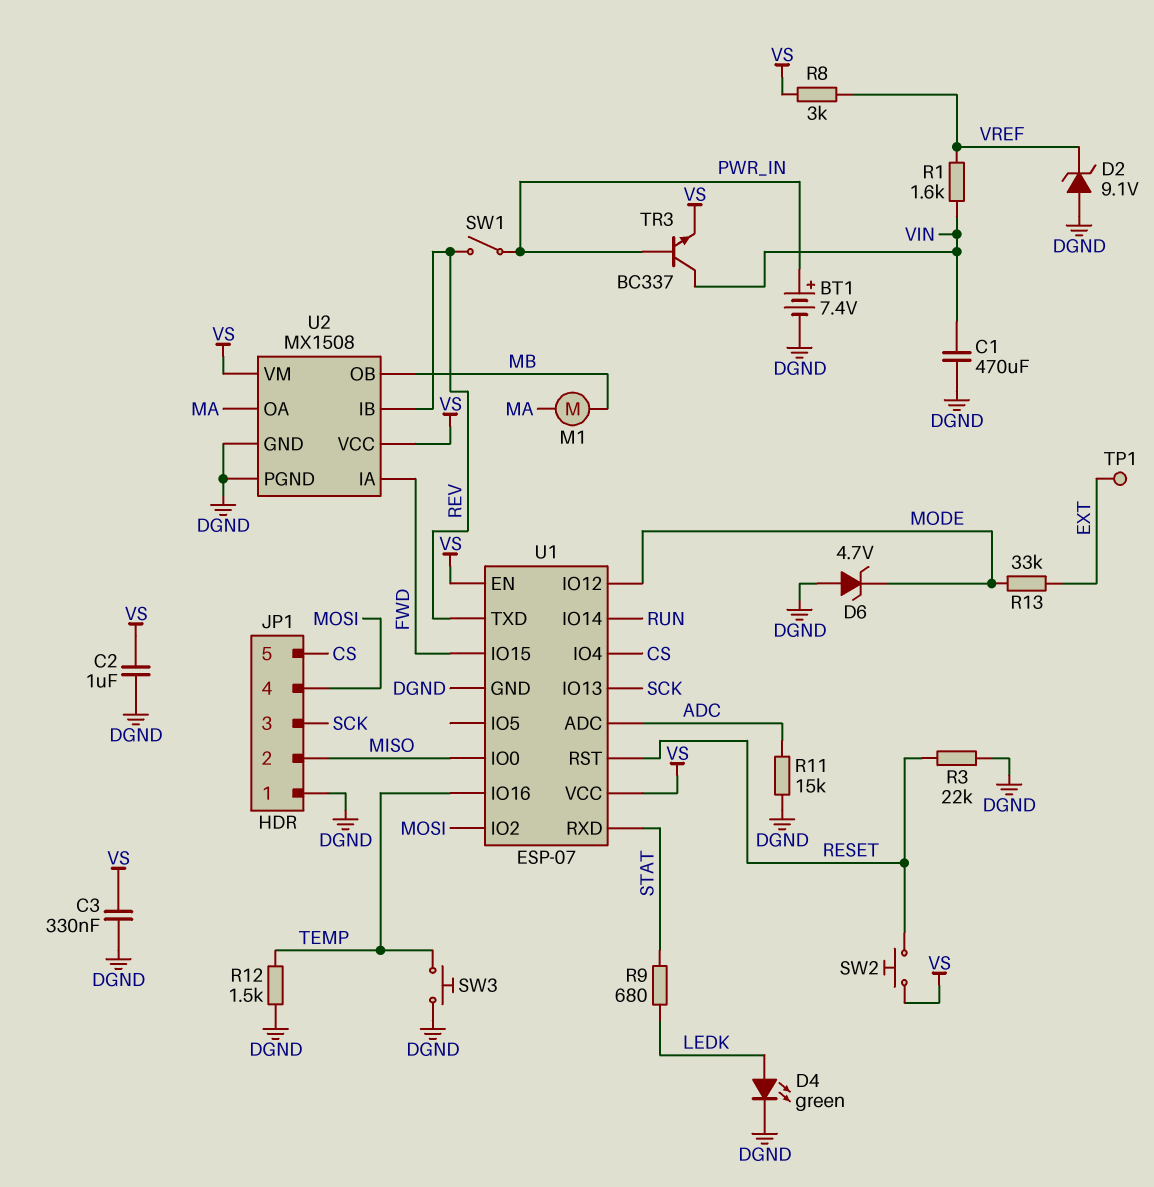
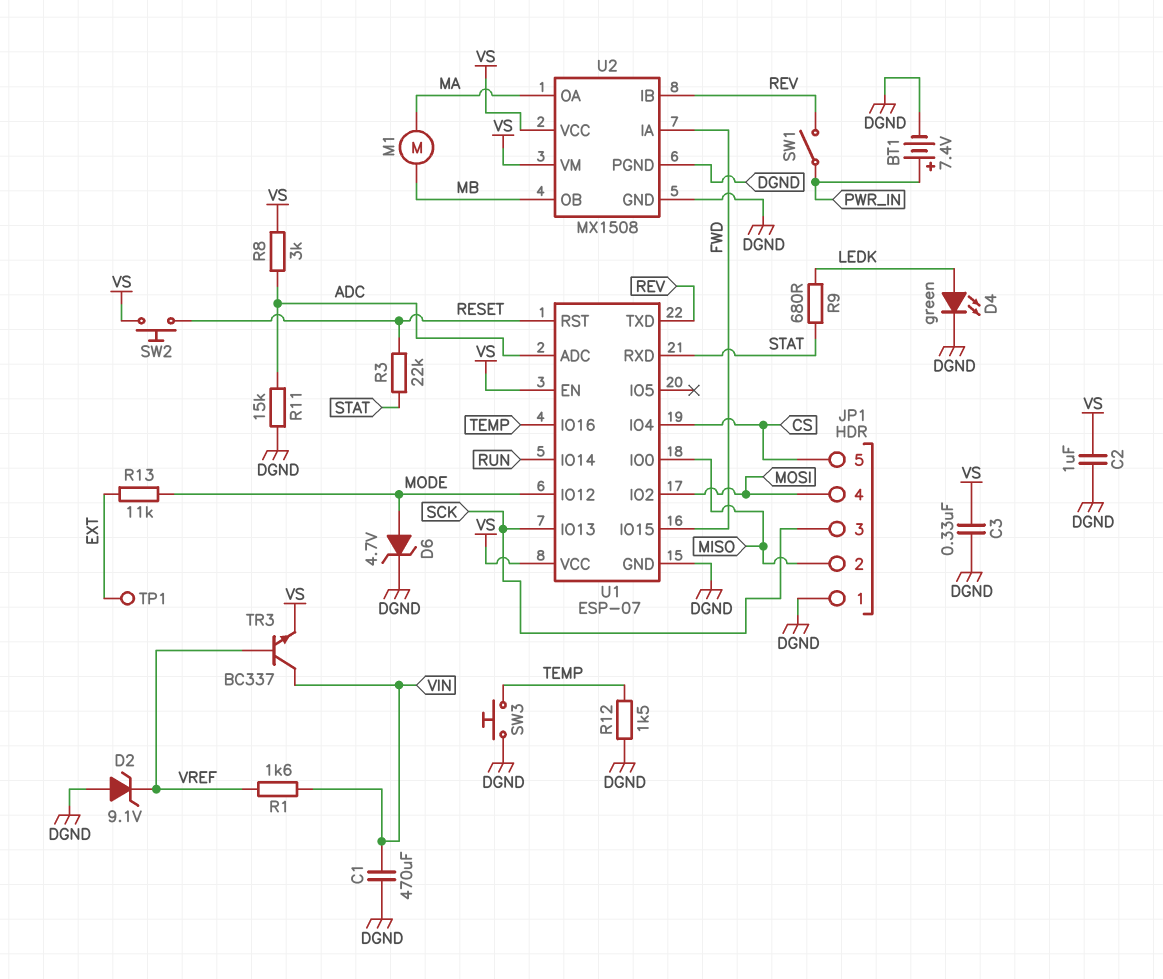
D6: zener 4.7V (A DGND, K MODE) -> zener 4.7V (A MODE, K DGND)
R3: 22k (DGND, RESET) -> 22k (RESET, STAT)
R8: 3k (VREF, VS) -> 3k (ADC, VS)
R13: 33k (EXT, MODE) -> 11k (EXT, MODE)
TR3: NPN BC337 (B PWR_IN, C VIN, E VS) -> NPN BC337 (B VREF, C VIN, E VS)

